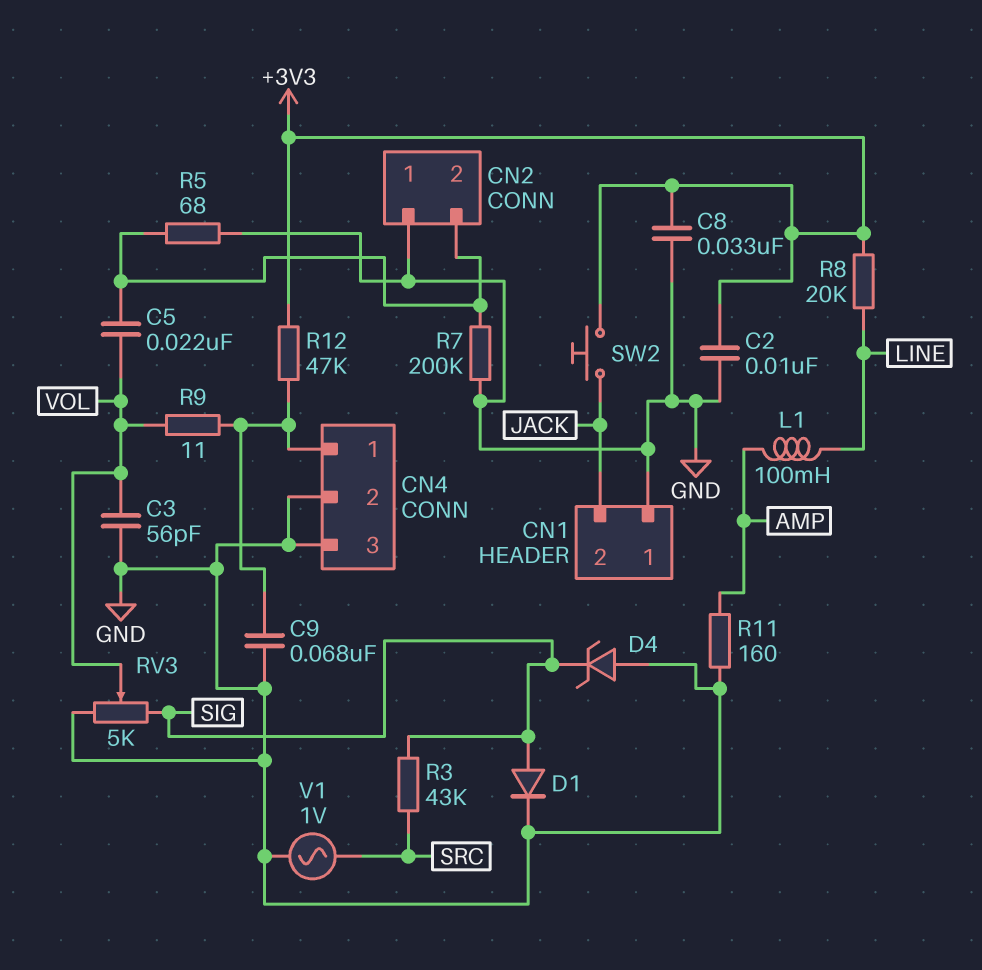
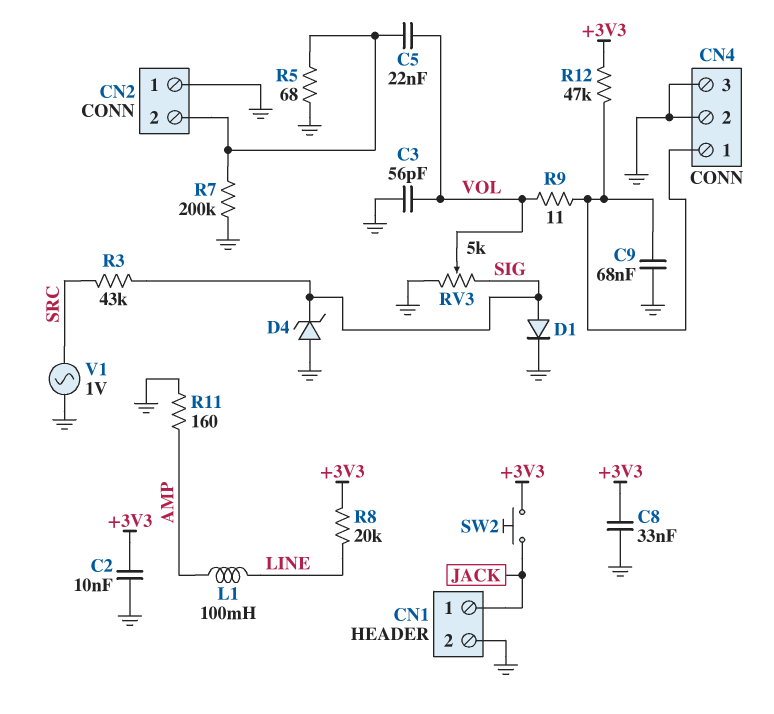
CN1 pin 1: GND -> JACK
CN1 pin 2: JACK -> GND

